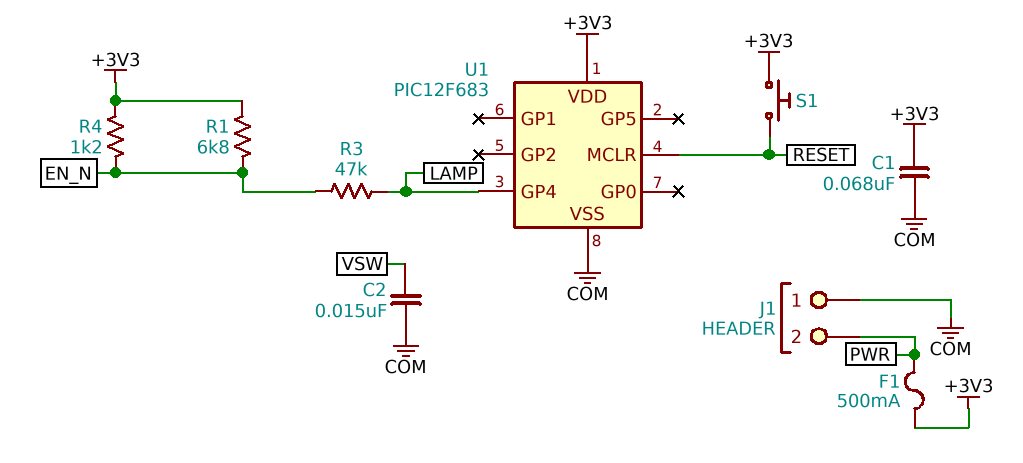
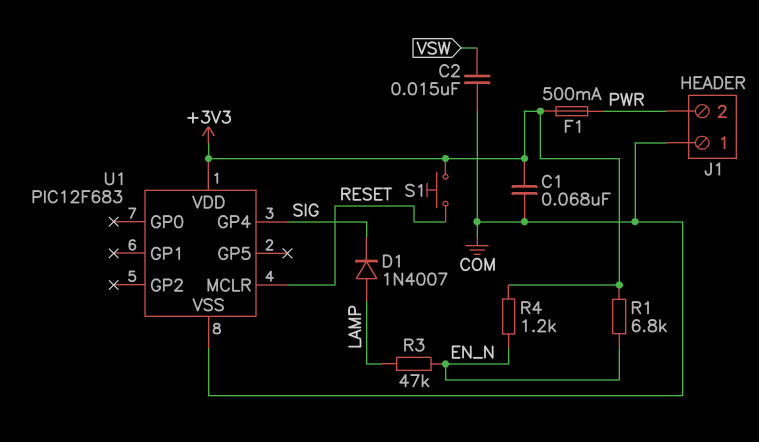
D1: none -> diode 1N4007 (A LAMP, K SIG)
U1 pin GP4: LAMP -> SIG

